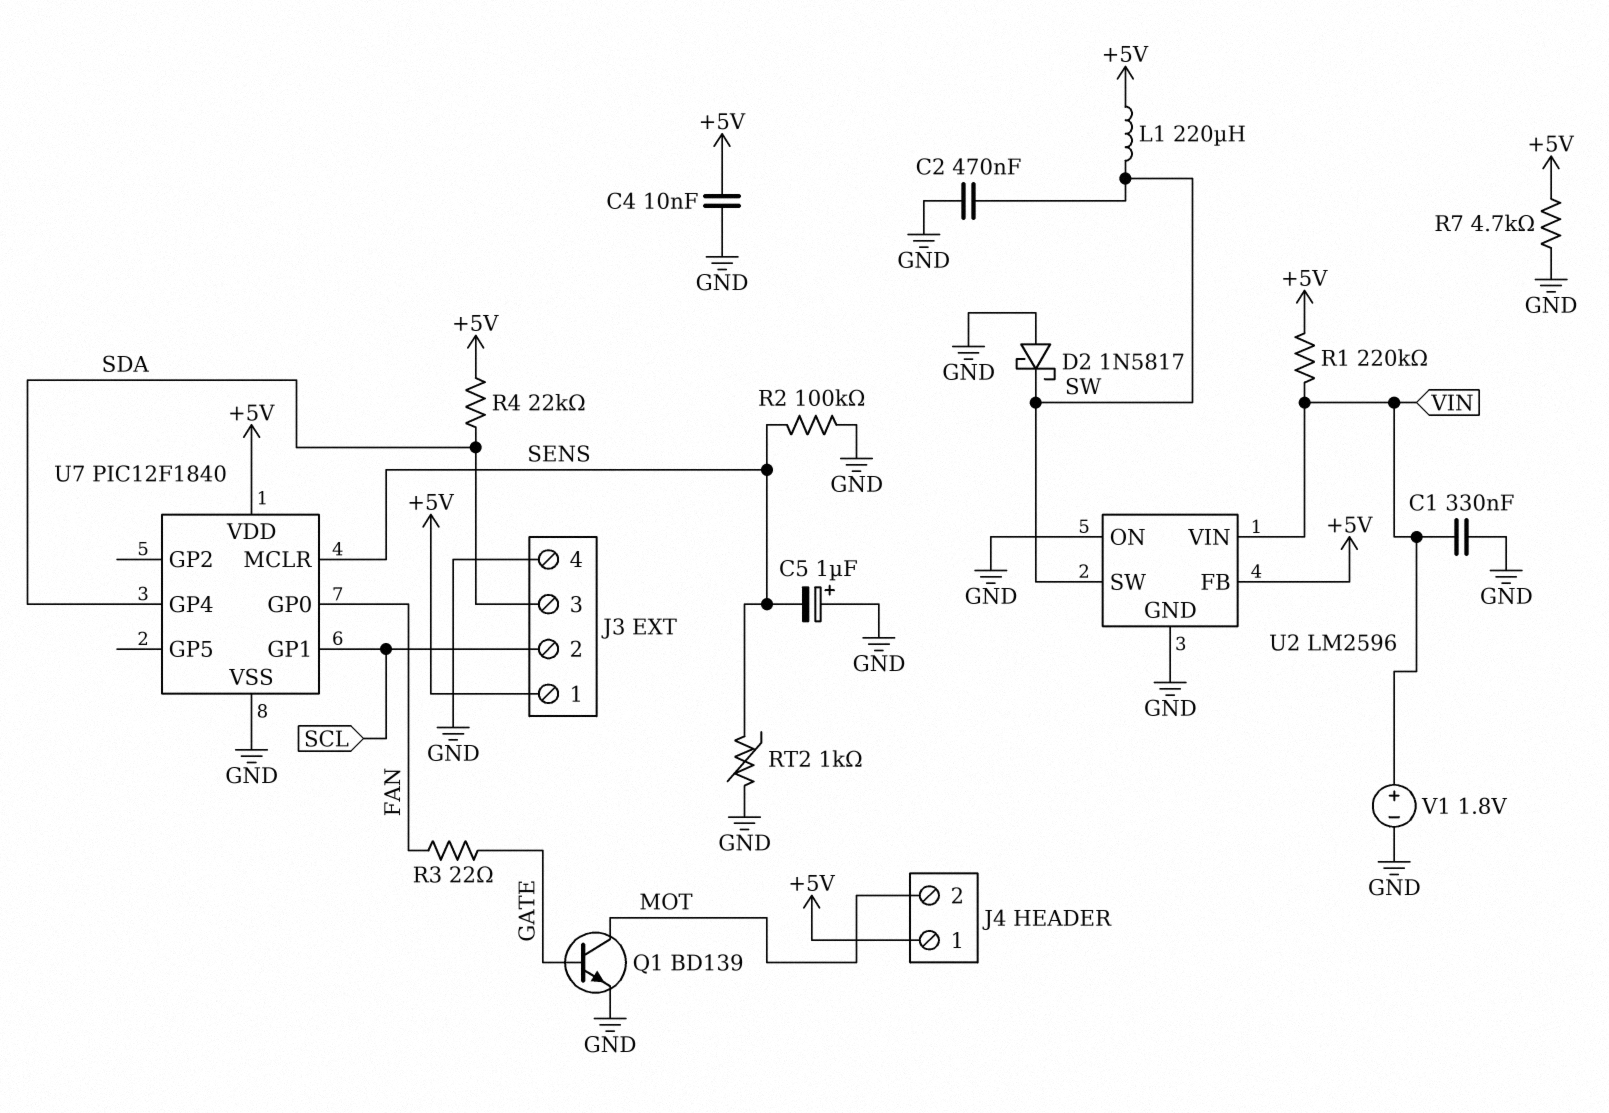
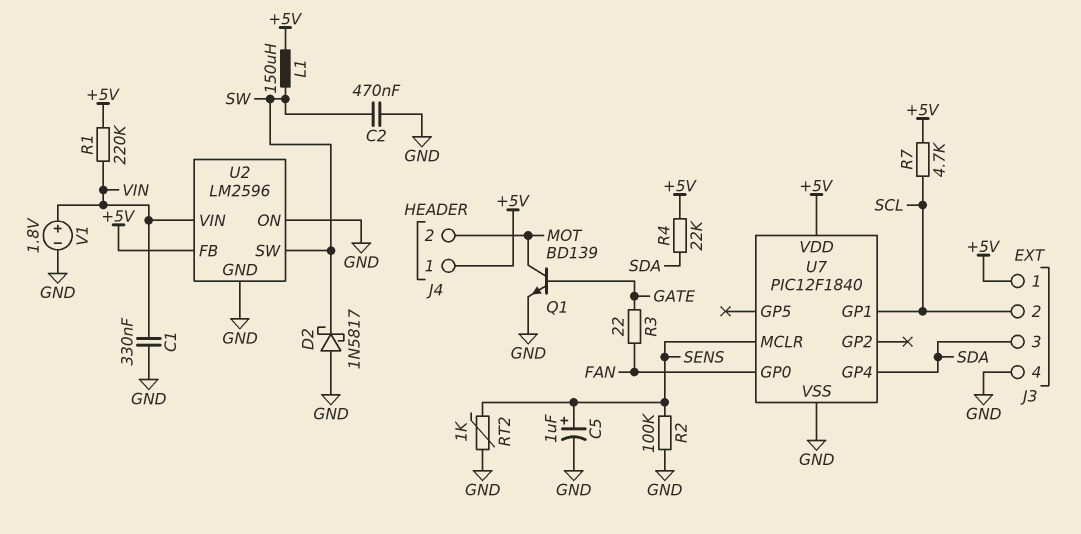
C4: 10nF (+5V, GND) -> none
C5: 1uF (plus GND, minus SENS) -> 1uF (plus SENS, minus GND)
L1: 220uH (+5V, SW) -> 150uH (+5V, SW)
R7: 4.7k (+5V, GND) -> 4.7k (+5V, SCL)

